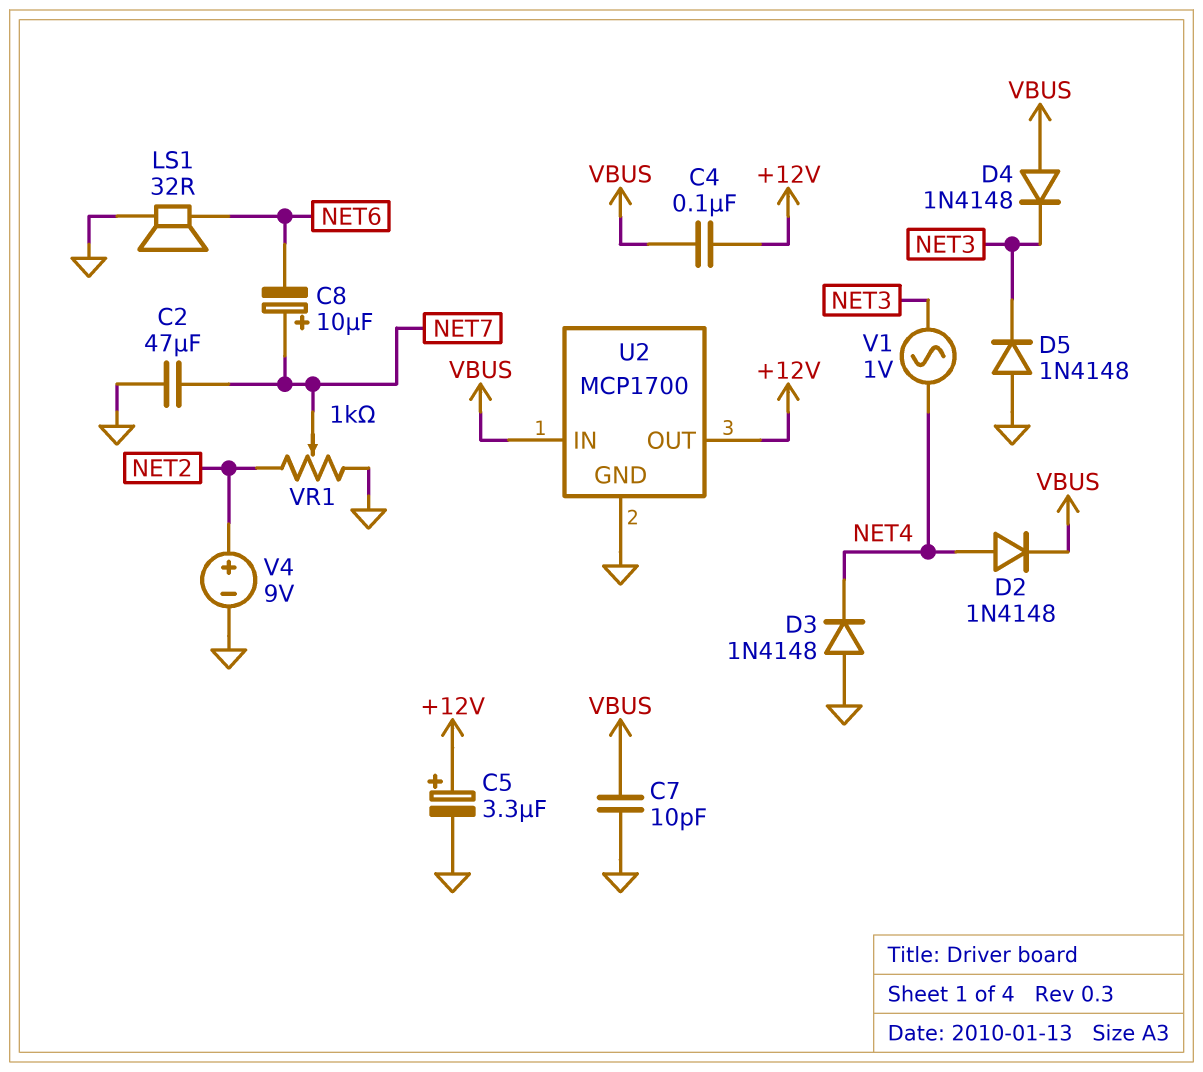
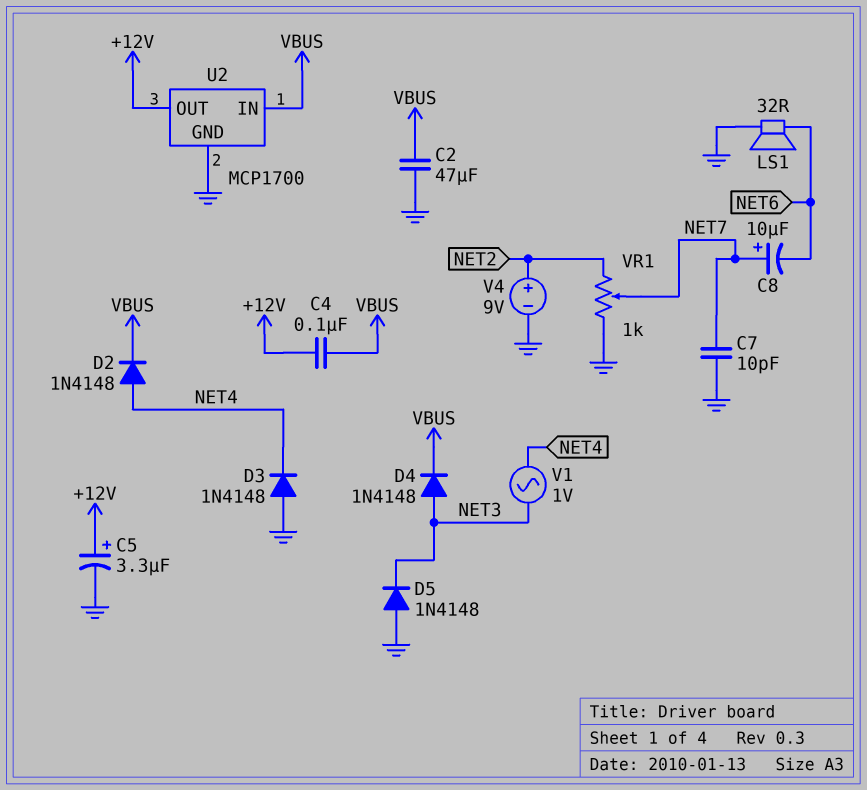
C2: 47uF (GND, NET7) -> 47uF (GND, VBUS)
C7: 10pF (GND, VBUS) -> 10pF (GND, NET7)
D4: diode 1N4148 (A VBUS, K NET3) -> diode 1N4148 (A NET3, K VBUS)

